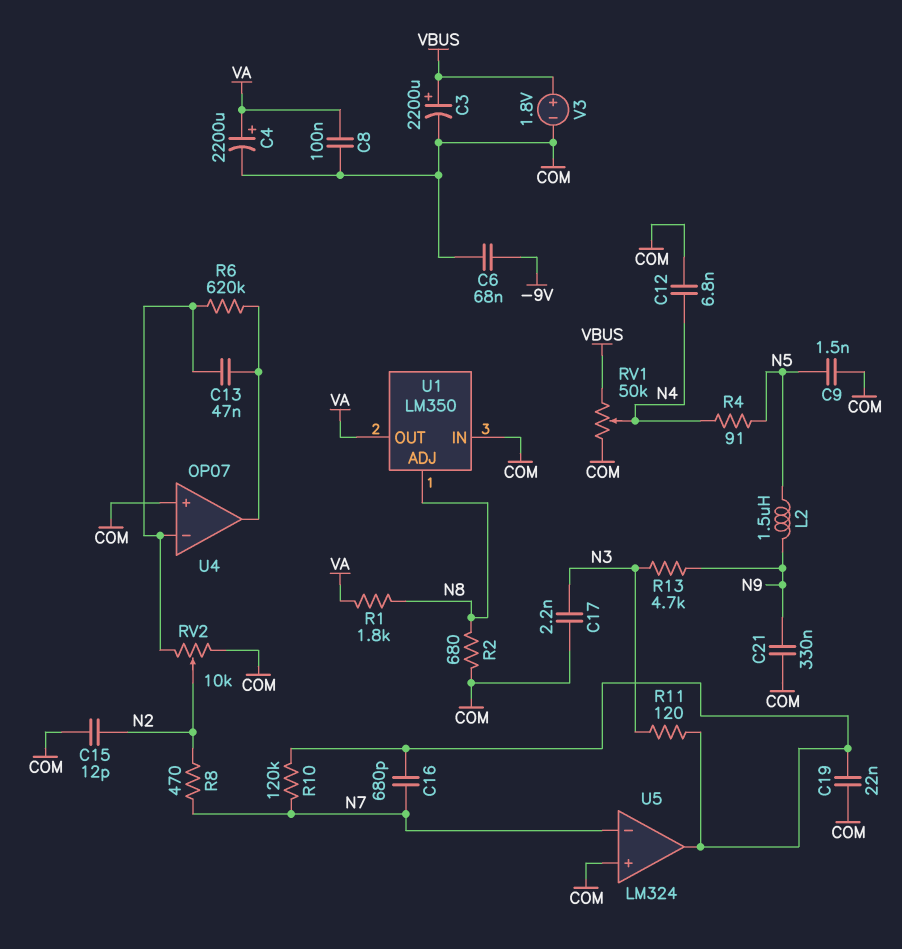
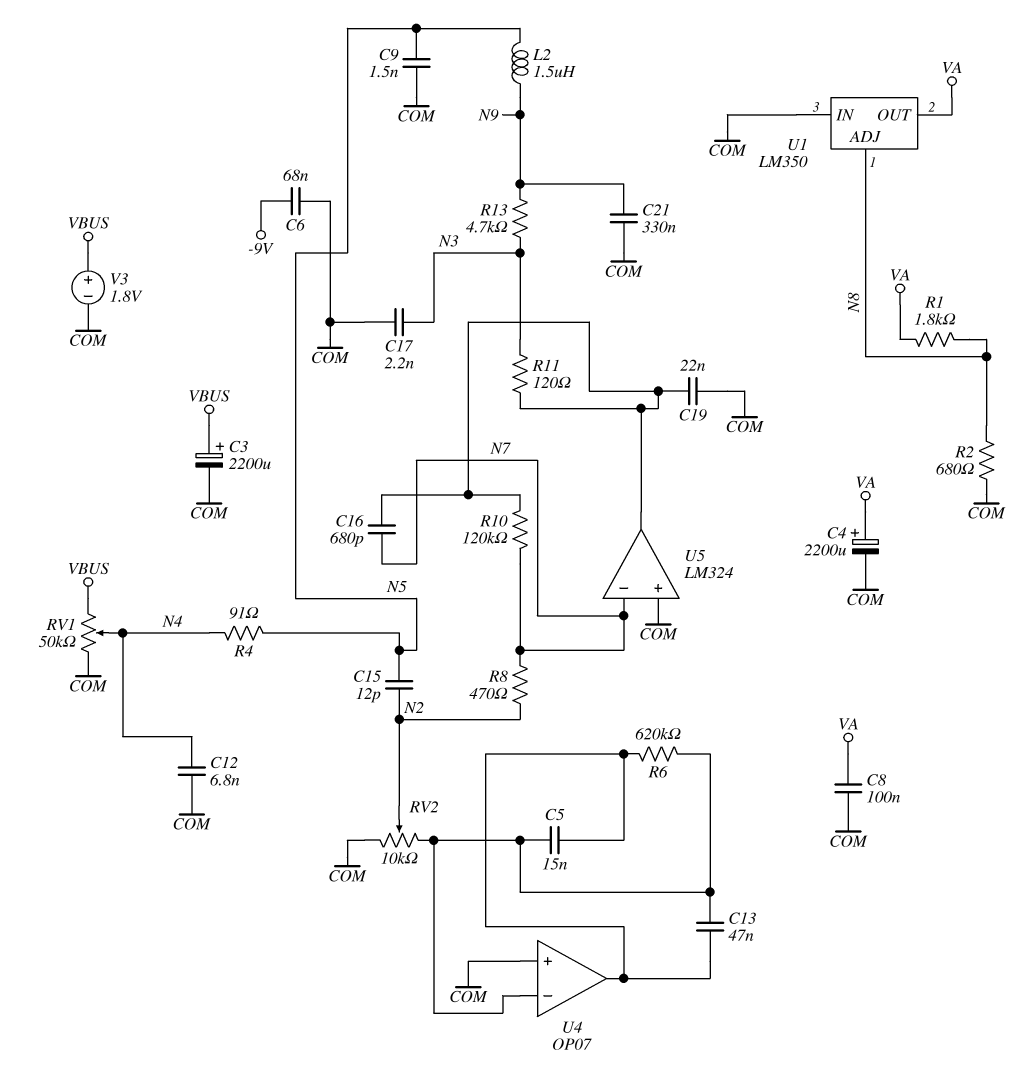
C5: none -> 15nF (U4/in-, U4/out)
C15: 12pF (COM, N2) -> 12pF (N2, N5)

